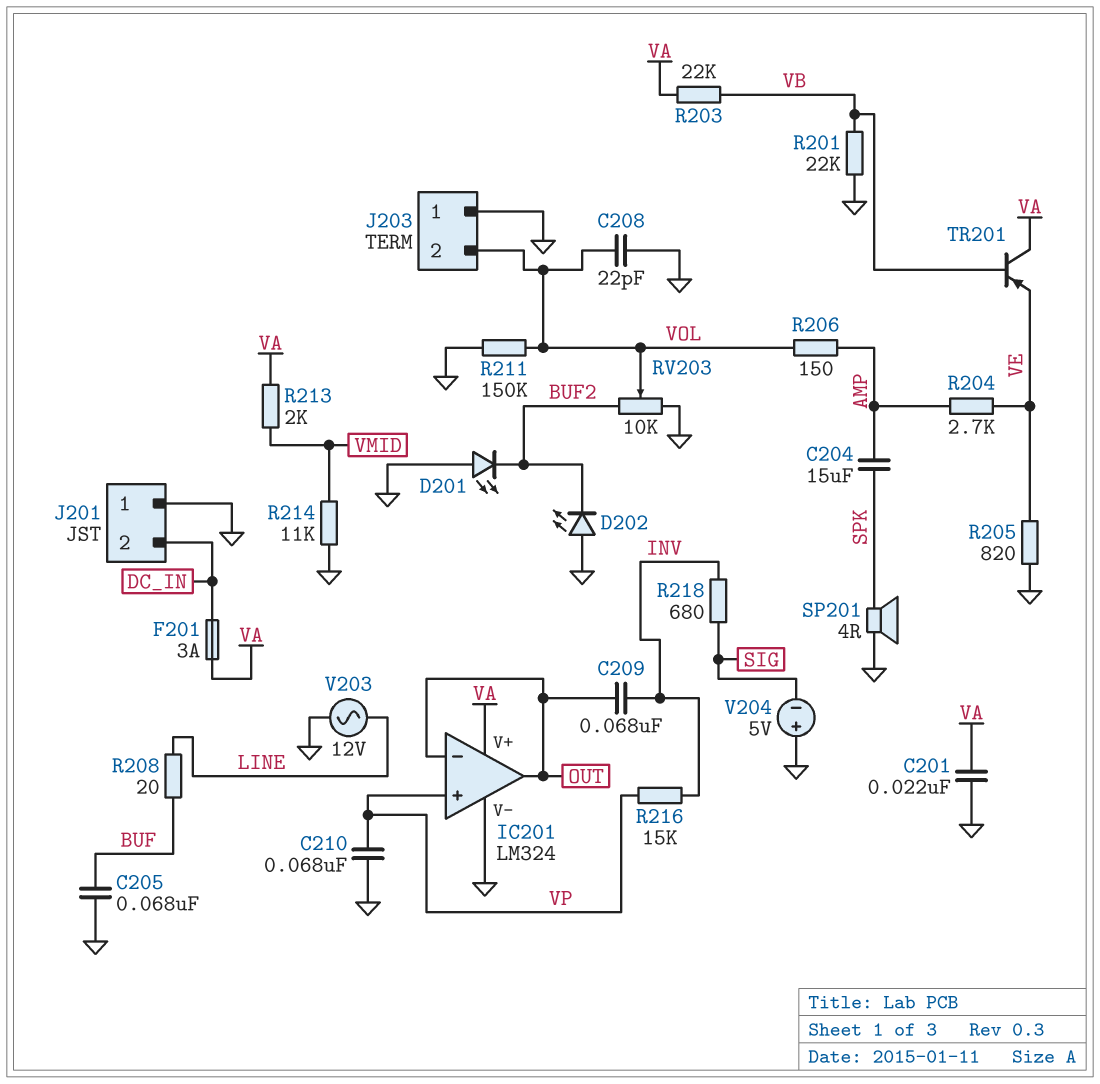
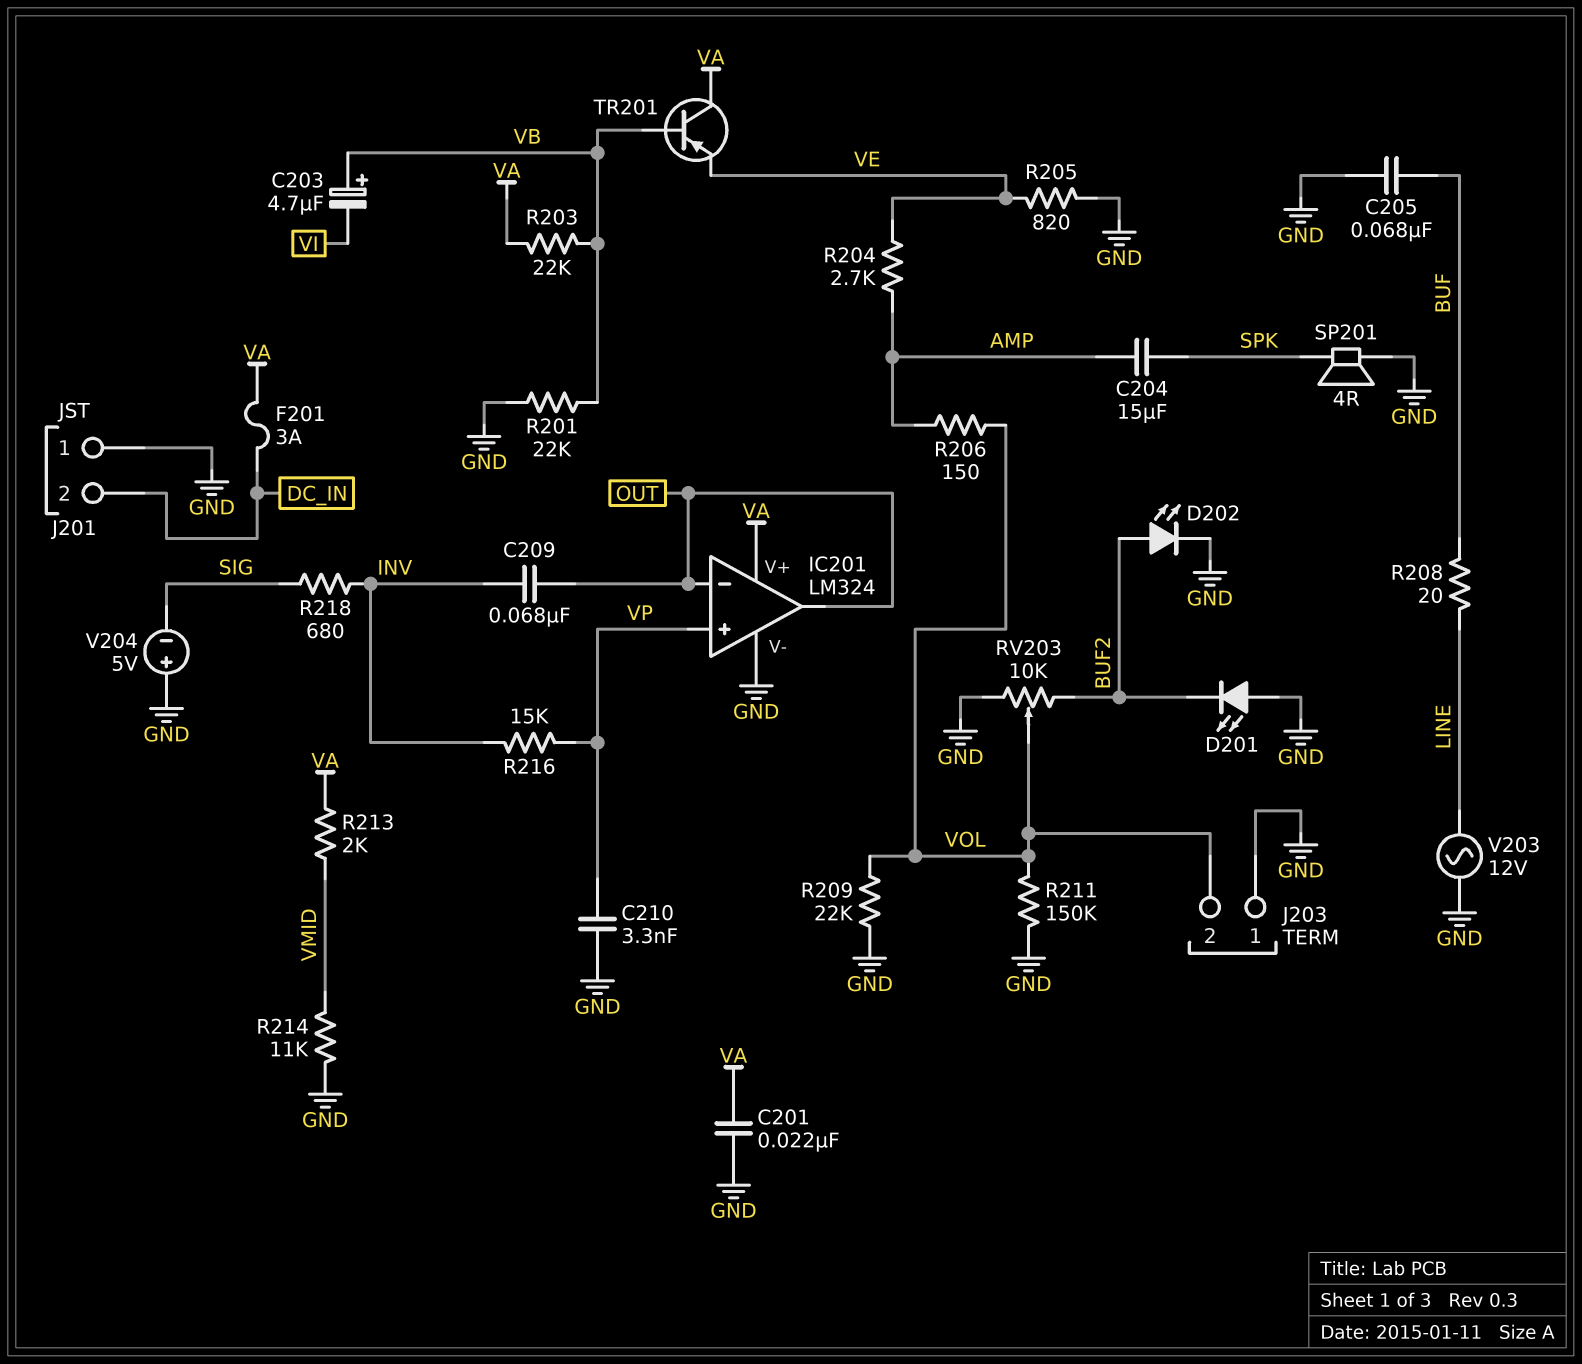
C203: none -> 4.7uF (plus VB, minus VI)
C208: 22pF (GND, VOL) -> none
C210: 68nF (GND, VP) -> 3.3nF (GND, VP)
D202: LED (A GND, K BUF2) -> LED (A BUF2, K GND)
R209: none -> 22k (GND, VOL)

